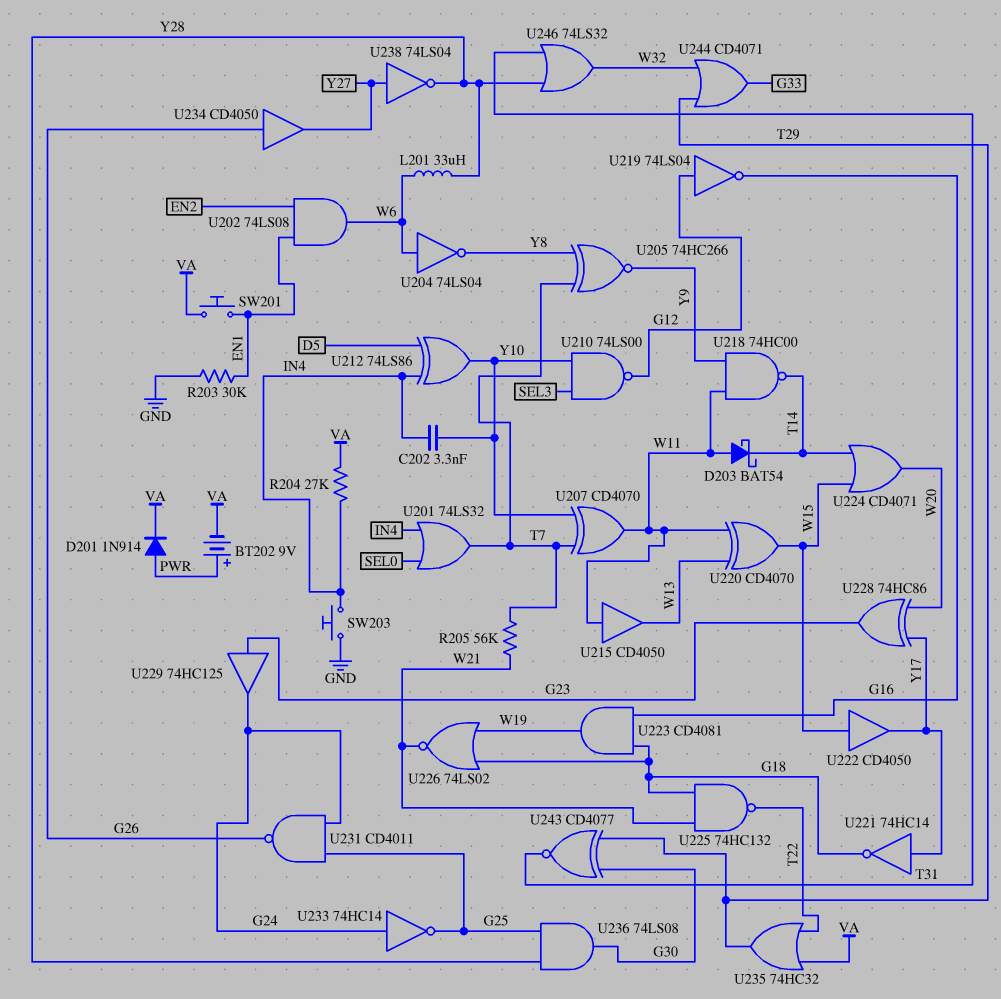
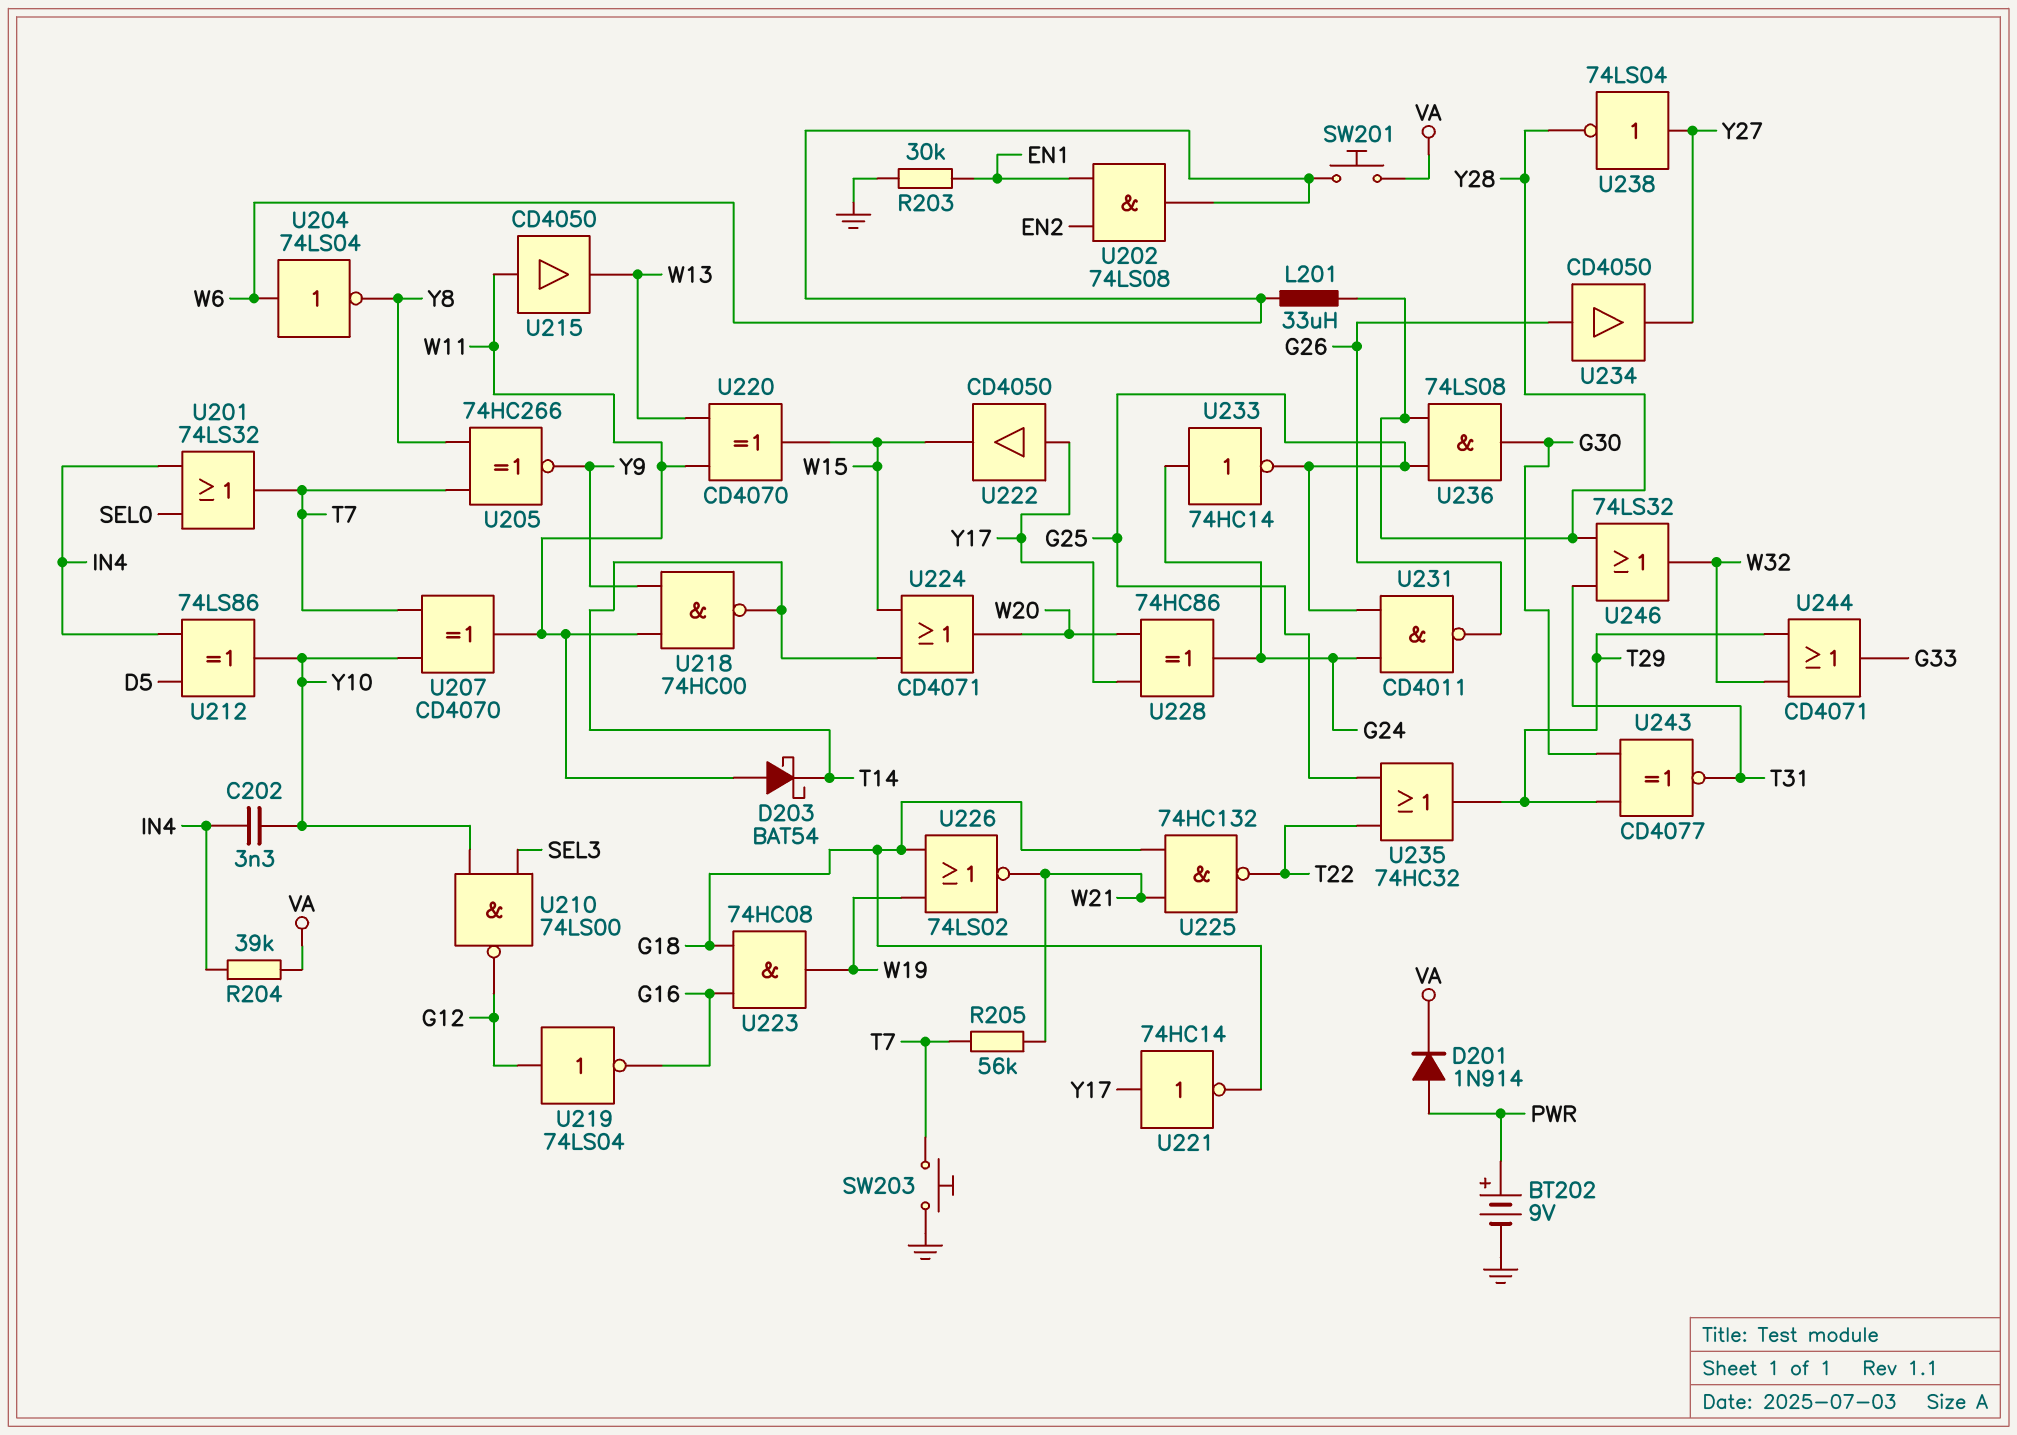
BT202: 9V (plus PWR, minus VA) -> 9V (plus PWR, minus GND)
R204: 27k (IN4, VA) -> 39k (IN4, VA)
SW201: button (EN1, VA) -> button (VA, W6)
SW203: button (GND, IN4) -> button (GND, T7)
U222: buffer CD4050 (in W15, out Y17) -> buffer CD4050 (in Y17, out W15)
U223: AND CD4081 (in G16, in G18, out W19) -> AND 74HC08 (in G16, in G18, out W19)
U228: XOR 74HC86 (in W20, in Y17, out G23) -> XOR 74HC86 (in W20, in Y17, out G24)
U229: buffer 74HC125 (in G23, out G24) -> none
U235: OR 74HC32 (in T22, in VA, out T29) -> OR 74HC32 (in G25, in T22, out T29)

